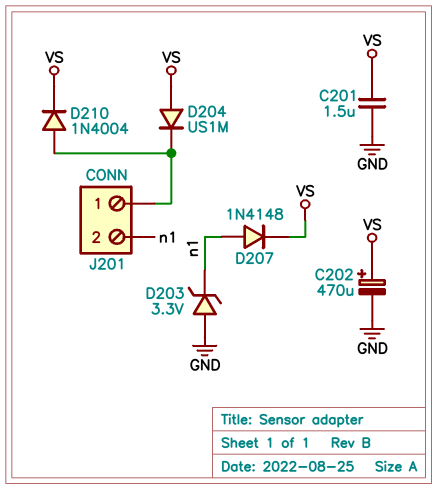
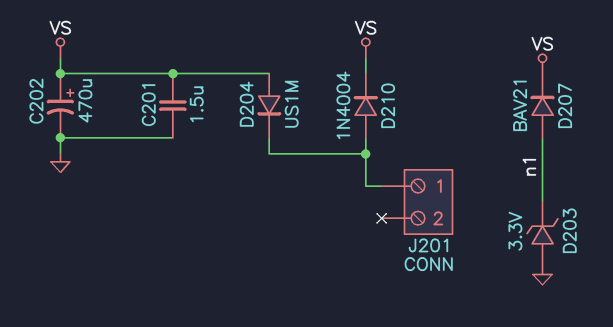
D207: diode 1N4148 (A n1, K VS) -> diode BAV21 (A n1, K VS)
J201 pin 2: n1 -> none

